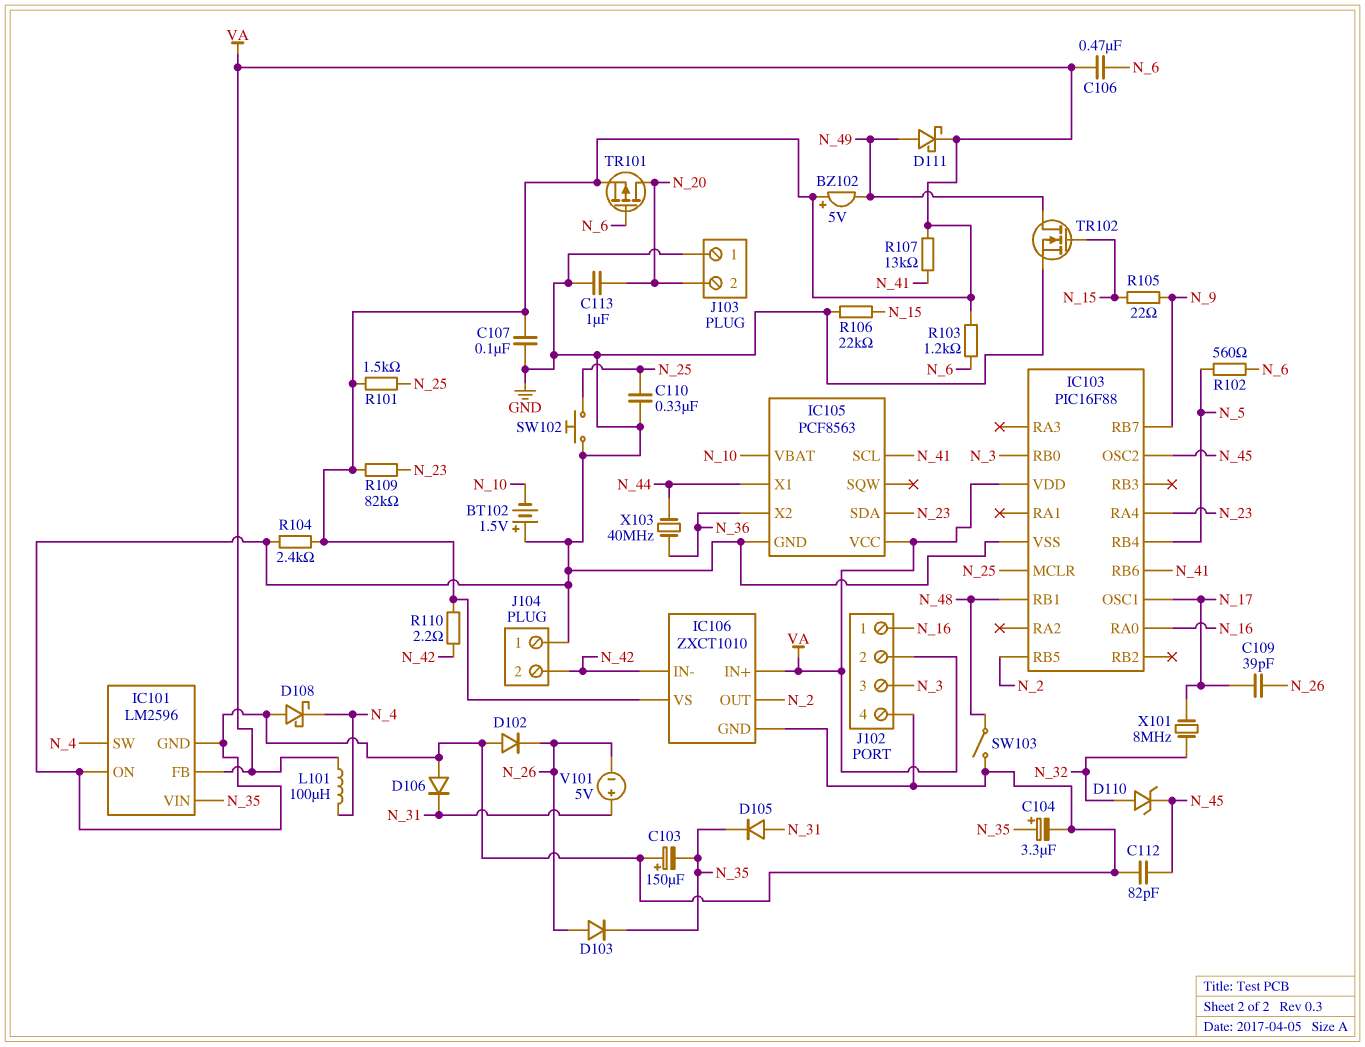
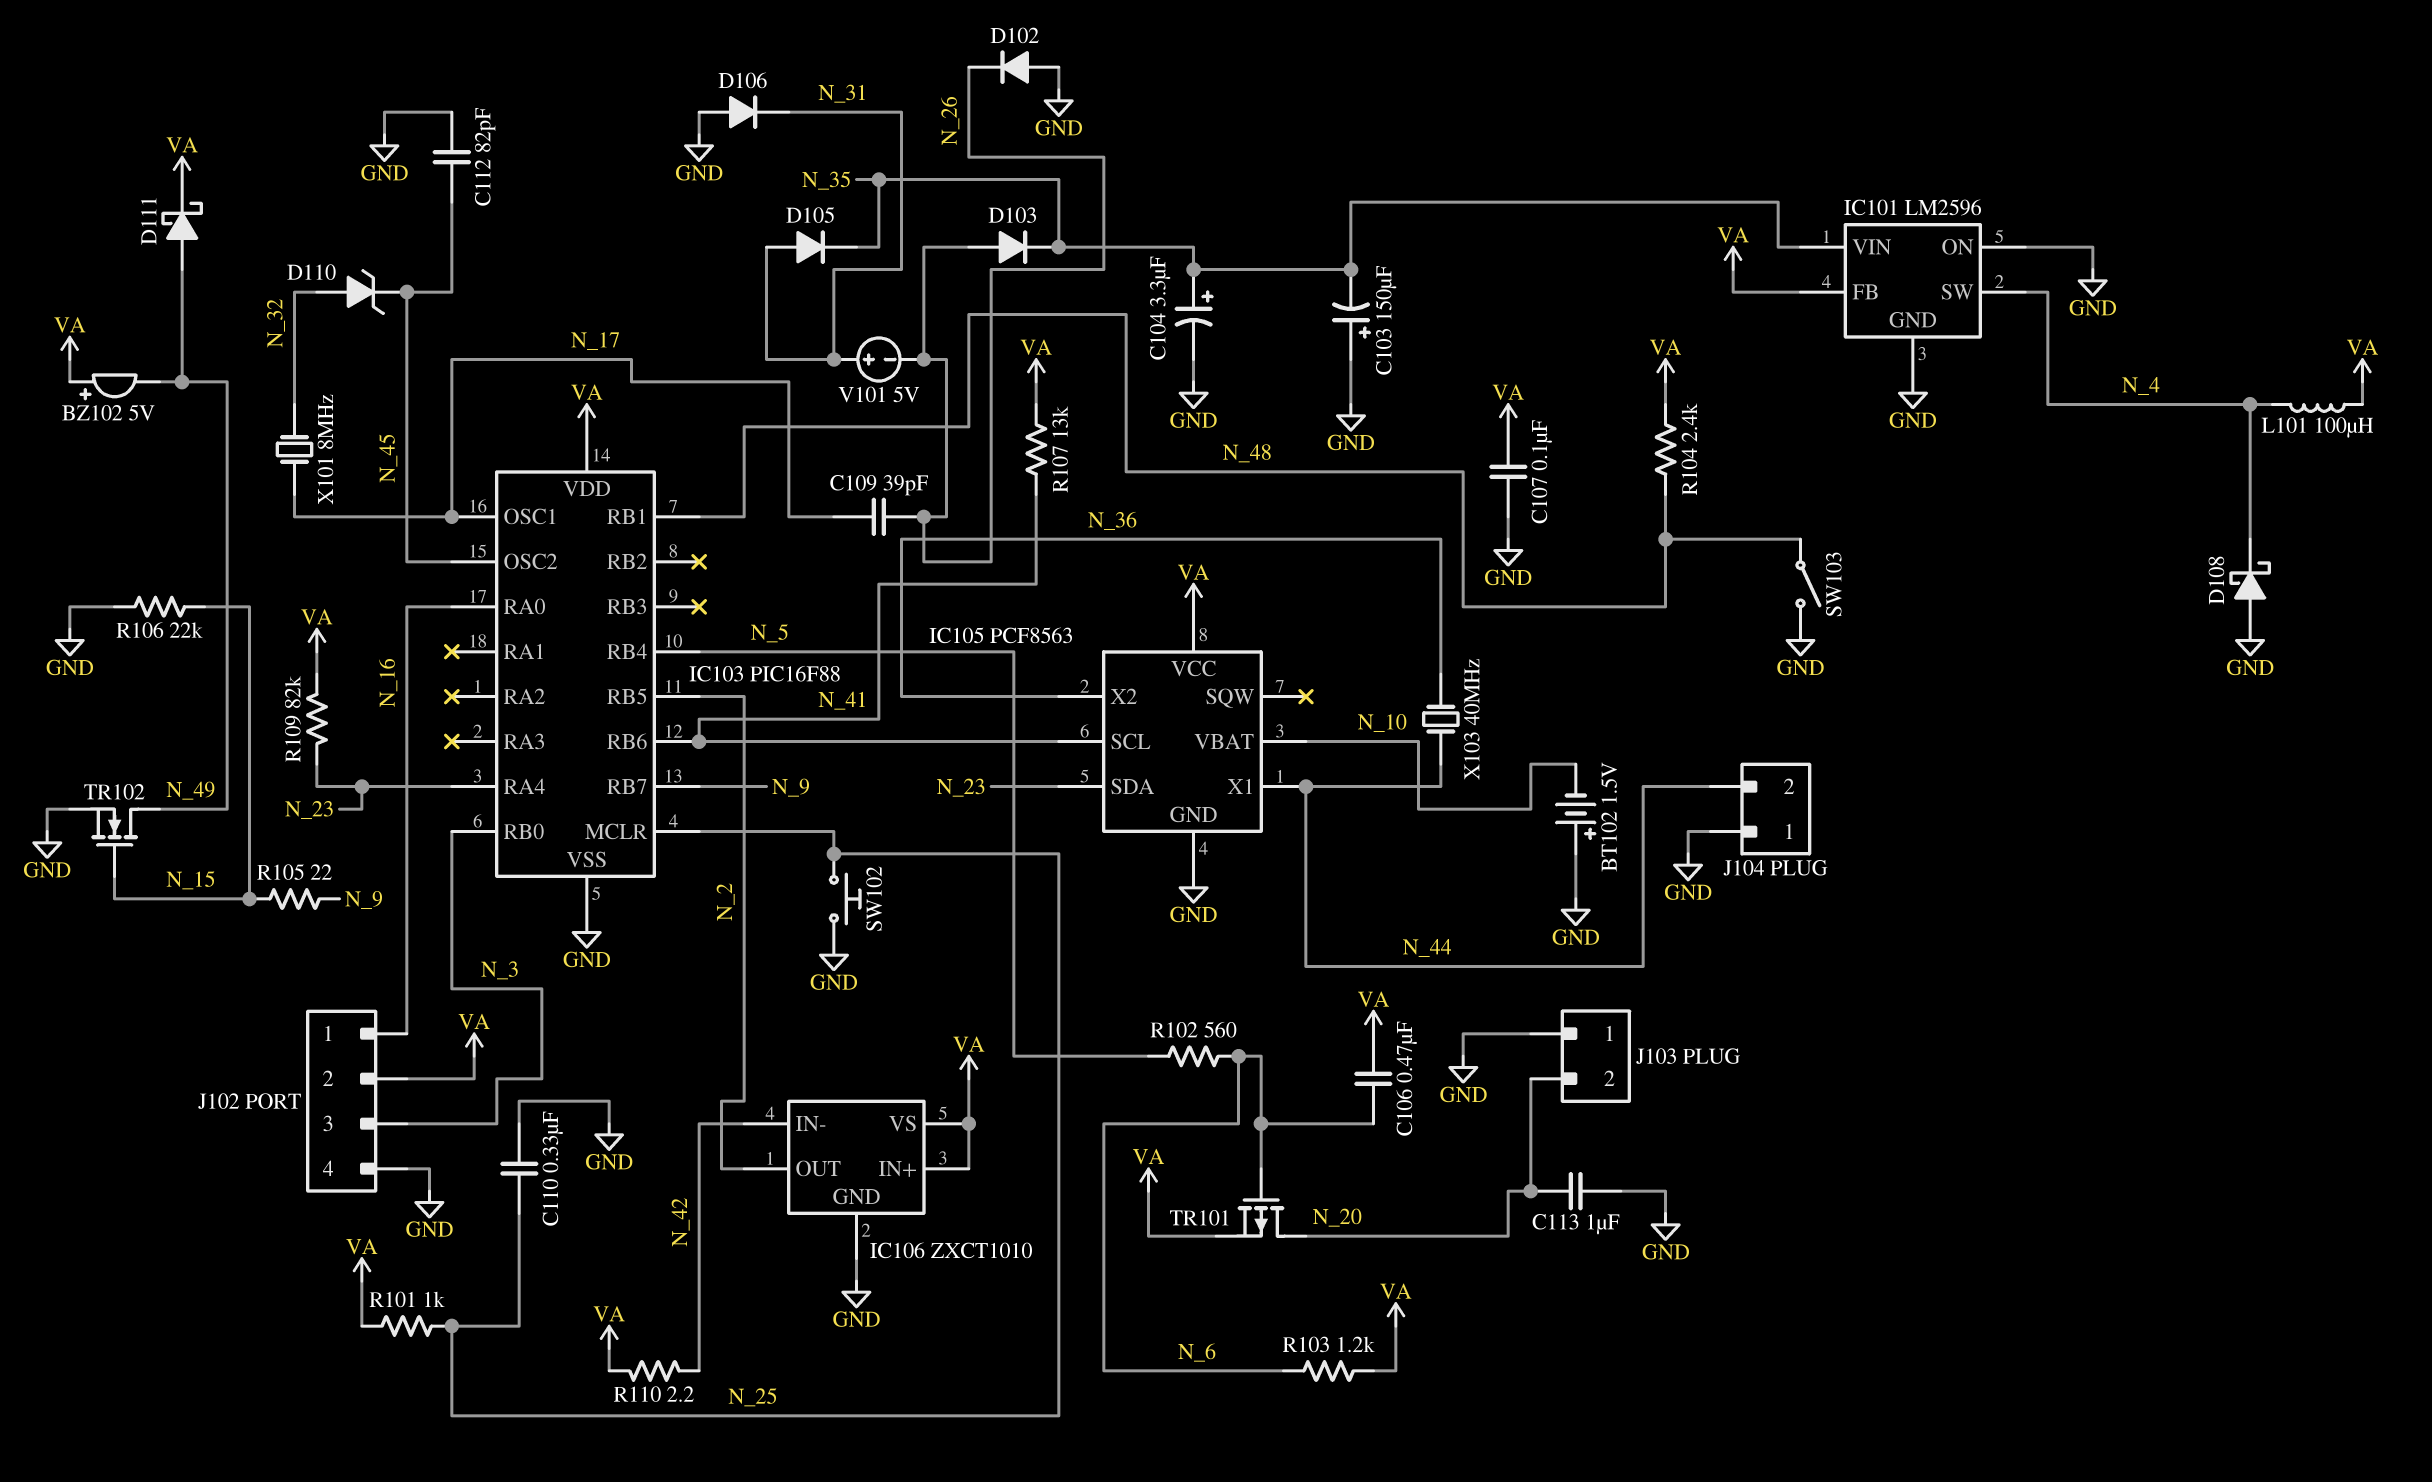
J104 pin 2: N_42 -> N_44
R101: 1.5k (N_25, VA) -> 1k (N_25, VA)
R104: 2.4k (GND, VA) -> 2.4k (N_48, VA)

